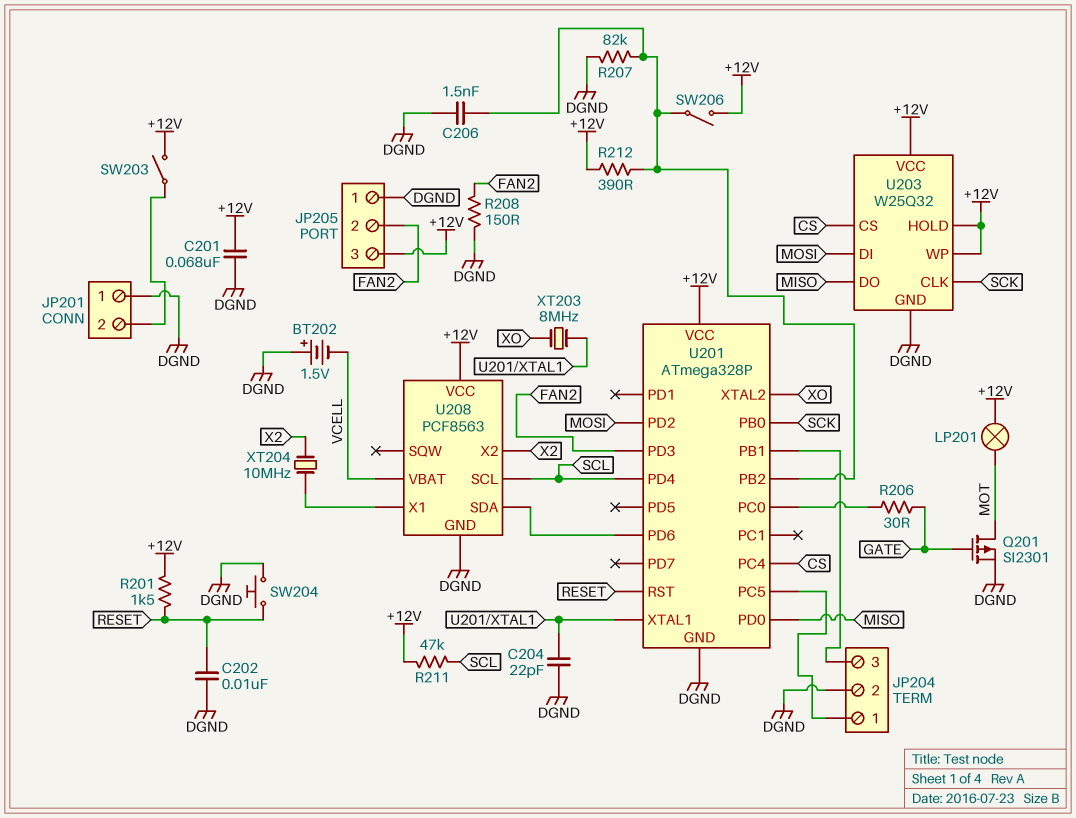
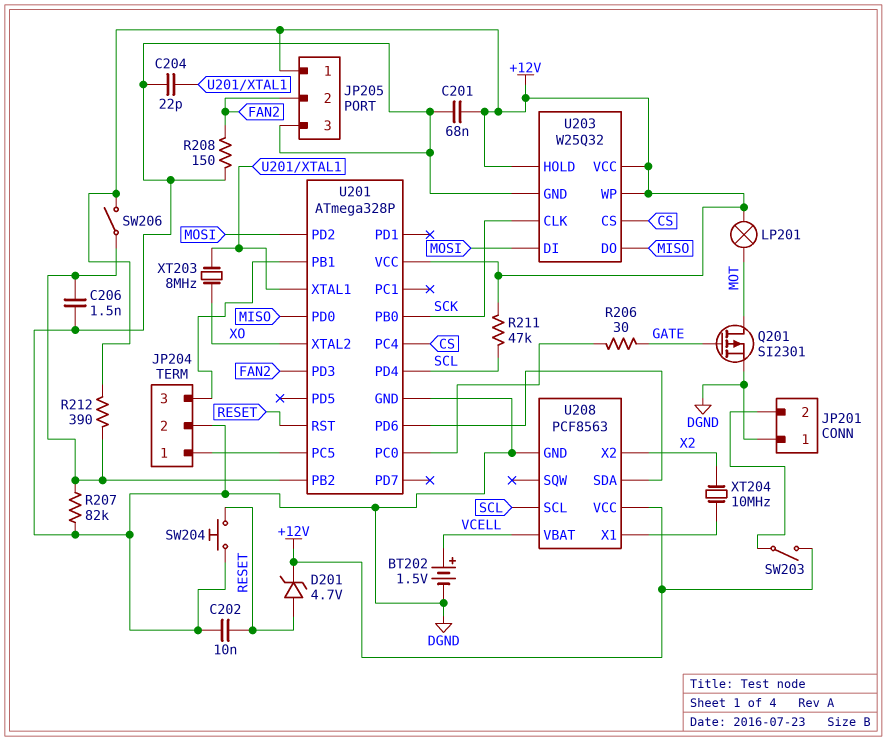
BT202: 1.5V (plus DGND, minus VCELL) -> 1.5V (plus VCELL, minus DGND)
D201: none -> zener 4.7V (A RESET, K +12V)
JP205 pin 1: DGND -> +12V
JP205 pin 3: +12V -> DGND
R201: 1.5k (+12V, RESET) -> none

